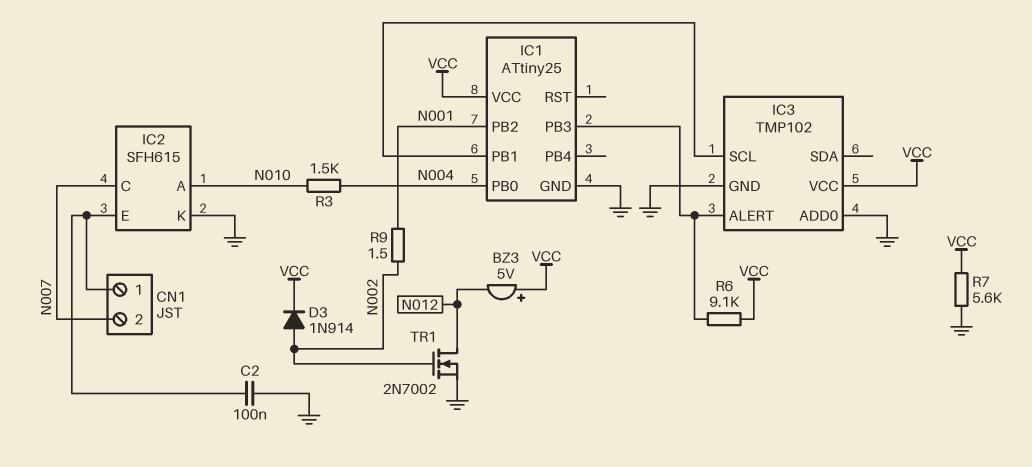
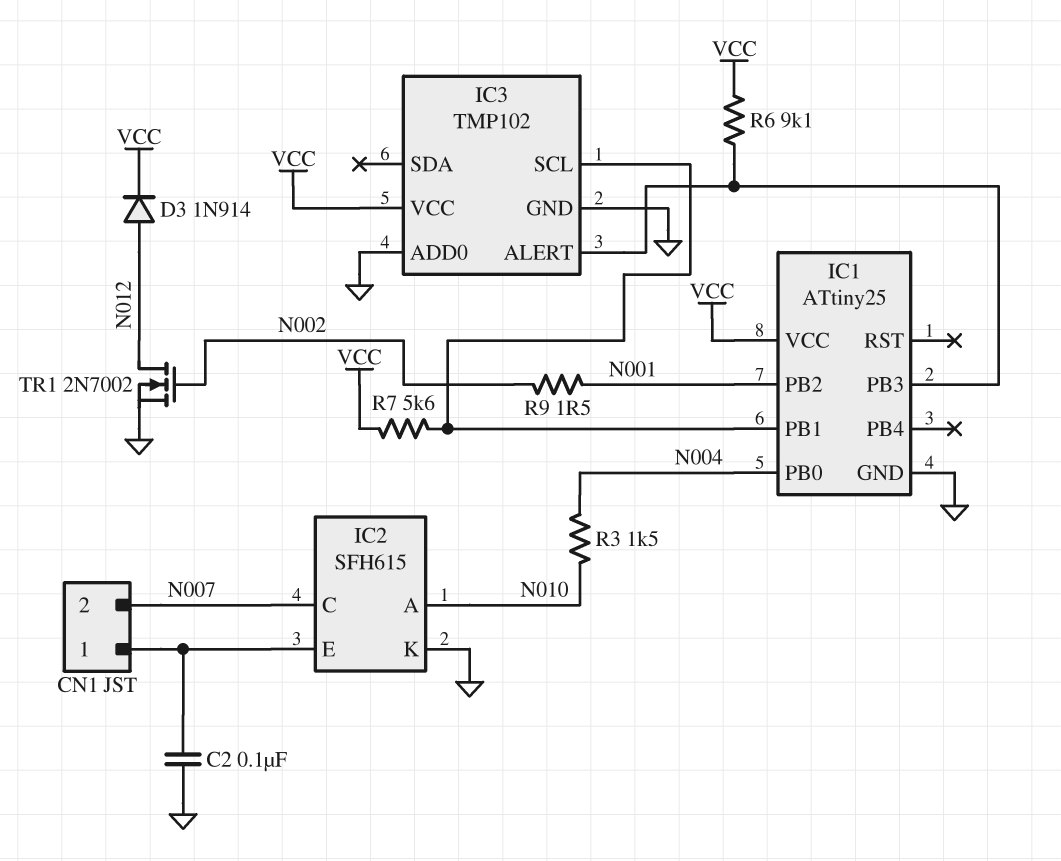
BZ3: buzzer 5V (plus VCC, minus N012) -> none
D3: diode 1N914 (A N002, K VCC) -> diode 1N914 (A N012, K VCC)
R7: 5.6k (GND, VCC) -> 5.6k (IC1/PB1, VCC)

